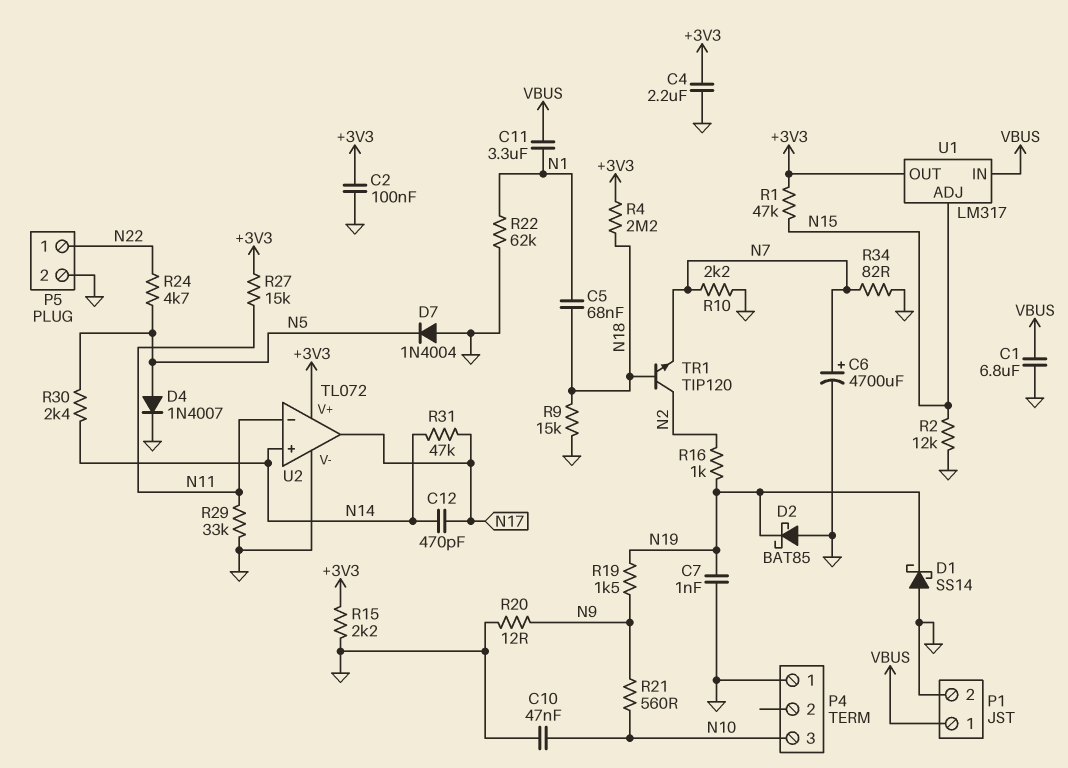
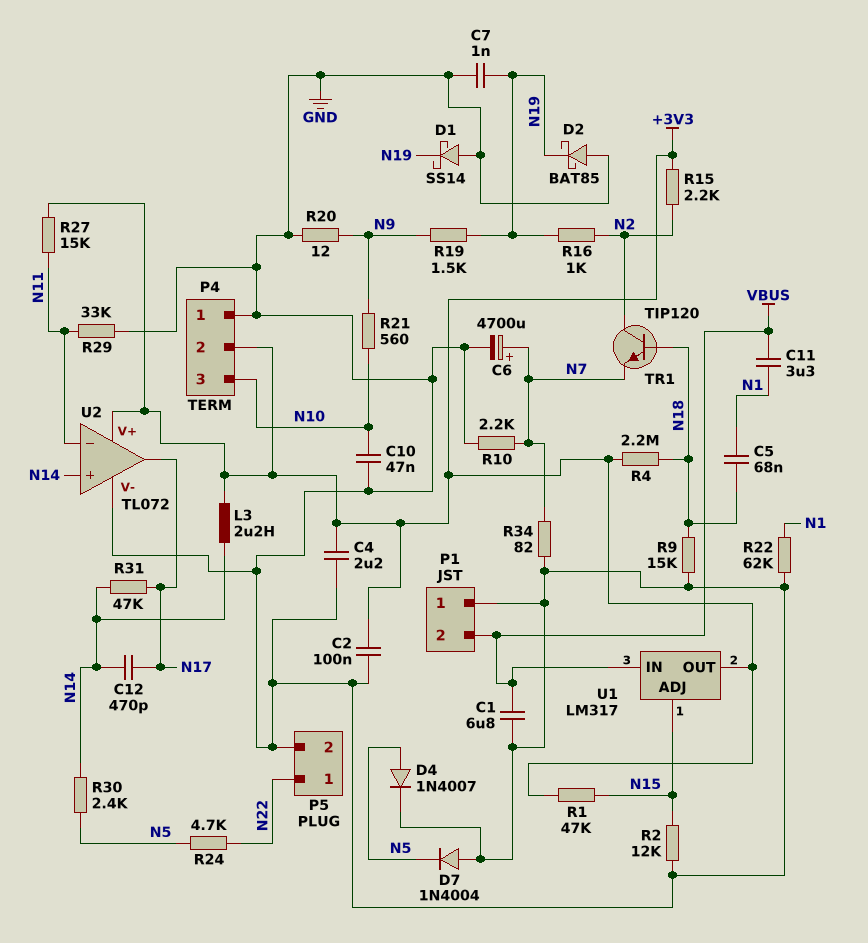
L3: none -> 2.2uH (+3V3, N14)
P1 pin 1: VBUS -> GND
P1 pin 2: GND -> VBUS
P4 pin 2: none -> +3V3
R15: 2.2k (+3V3, GND) -> 2.2k (+3V3, N2)

